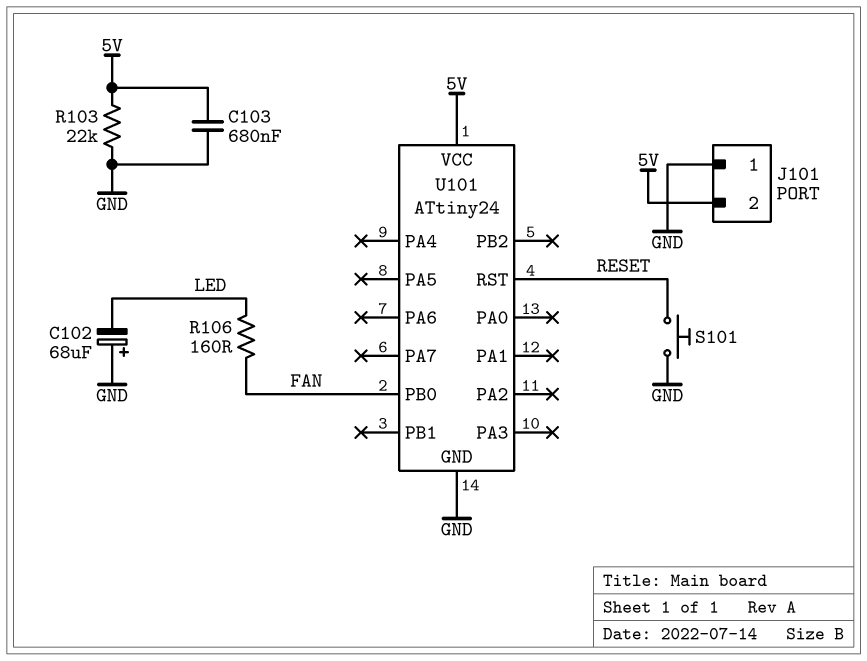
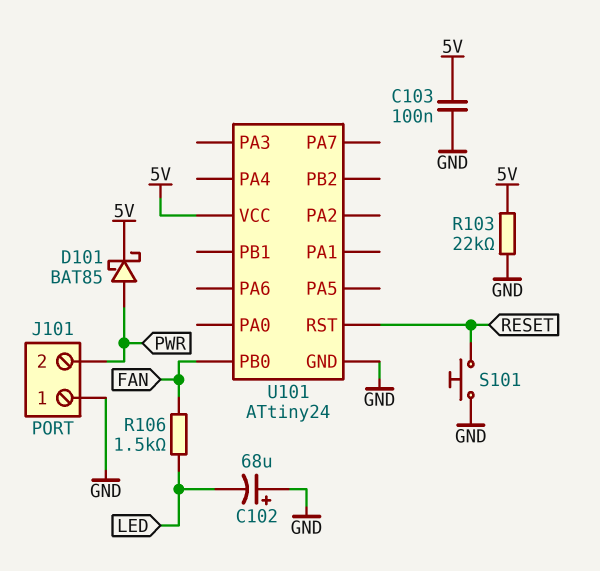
C103: 680nF (5V, GND) -> 100nF (5V, GND)
D101: none -> schottky BAT85 (A PWR, K 5V)
J101 pin 2: 5V -> PWR
R106: 160 (FAN, LED) -> 1.5k (FAN, LED)

